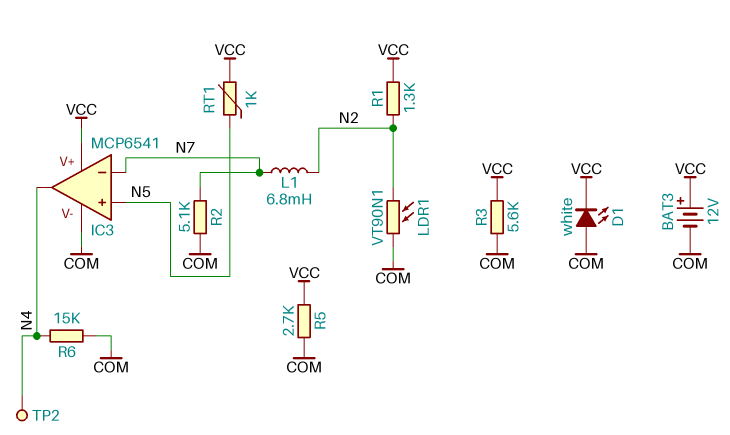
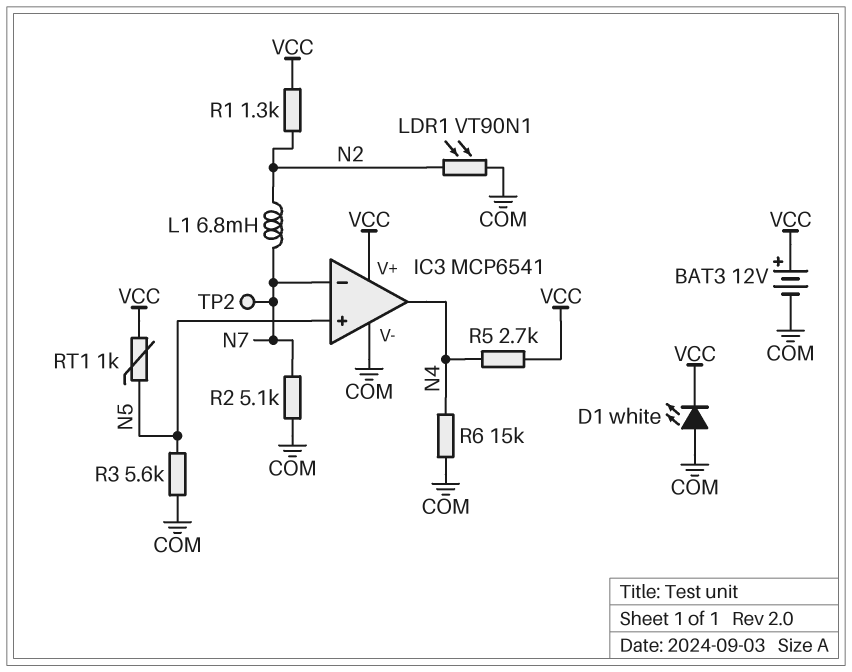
R3: 5.6k (COM, VCC) -> 5.6k (COM, N5)
R5: 2.7k (COM, VCC) -> 2.7k (N4, VCC)
TP2: test point (N4) -> test point (N7)

